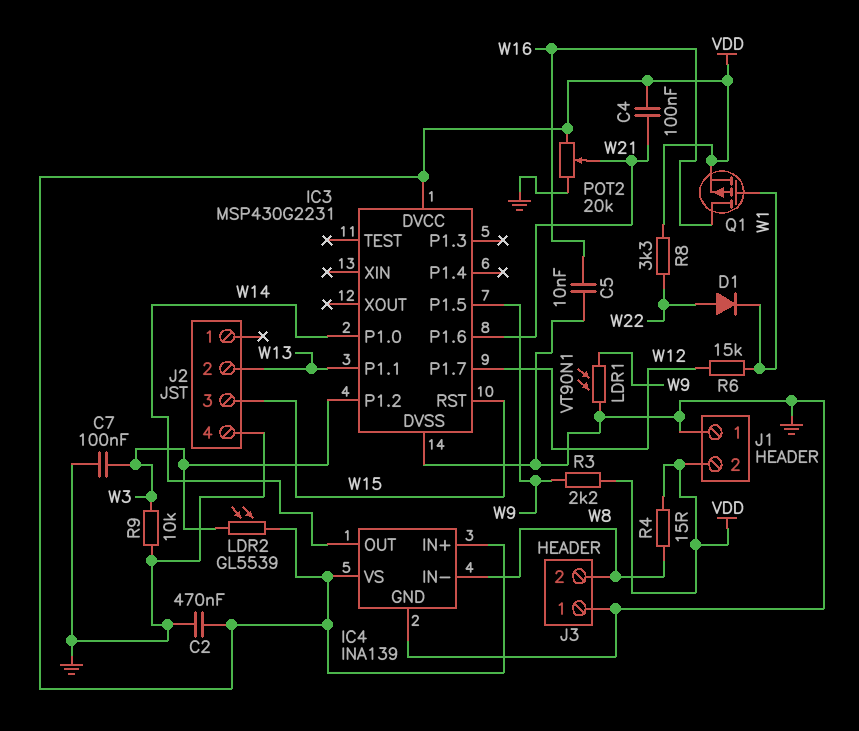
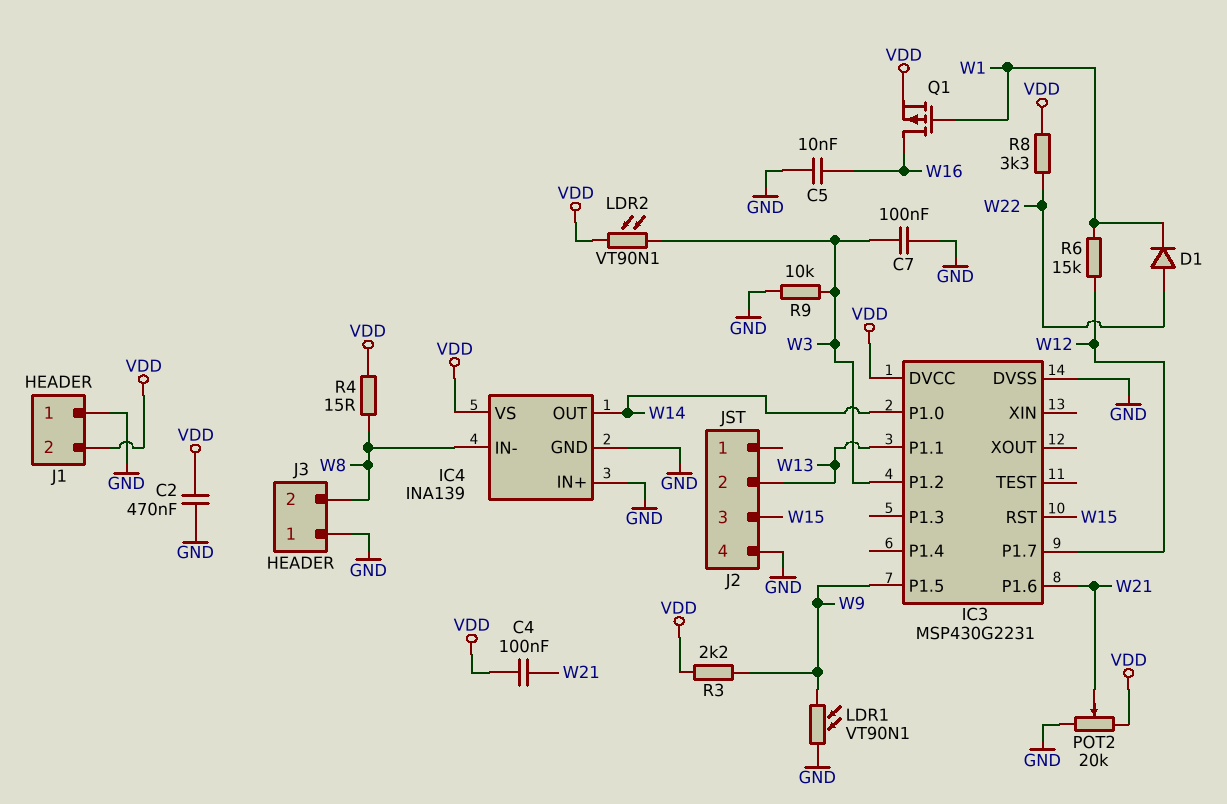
IC4 pin IN+: VDD -> GND
LDR2: GL5539 (VDD, W3) -> VT90N1 (VDD, W3)

